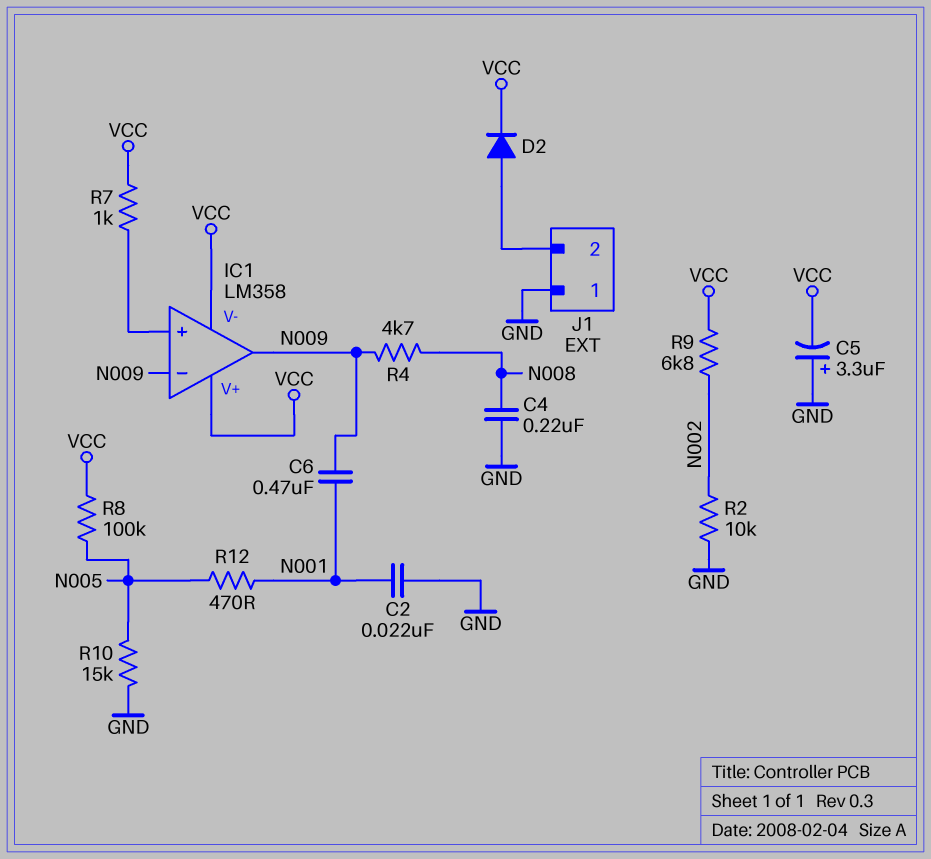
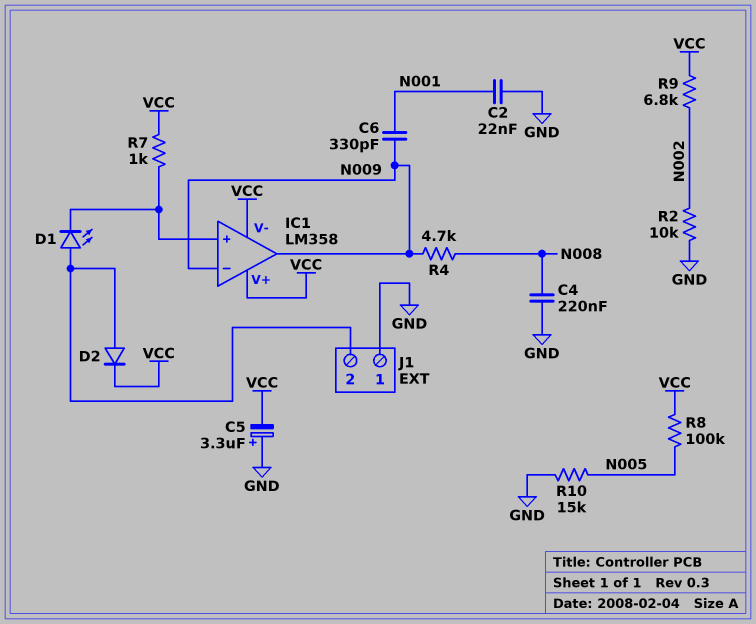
C6: 470nF (N001, N009) -> 330pF (N001, N009)
D1: none -> LED (A J1/2, K IC1/in+)
R12: 470 (N001, N005) -> none

